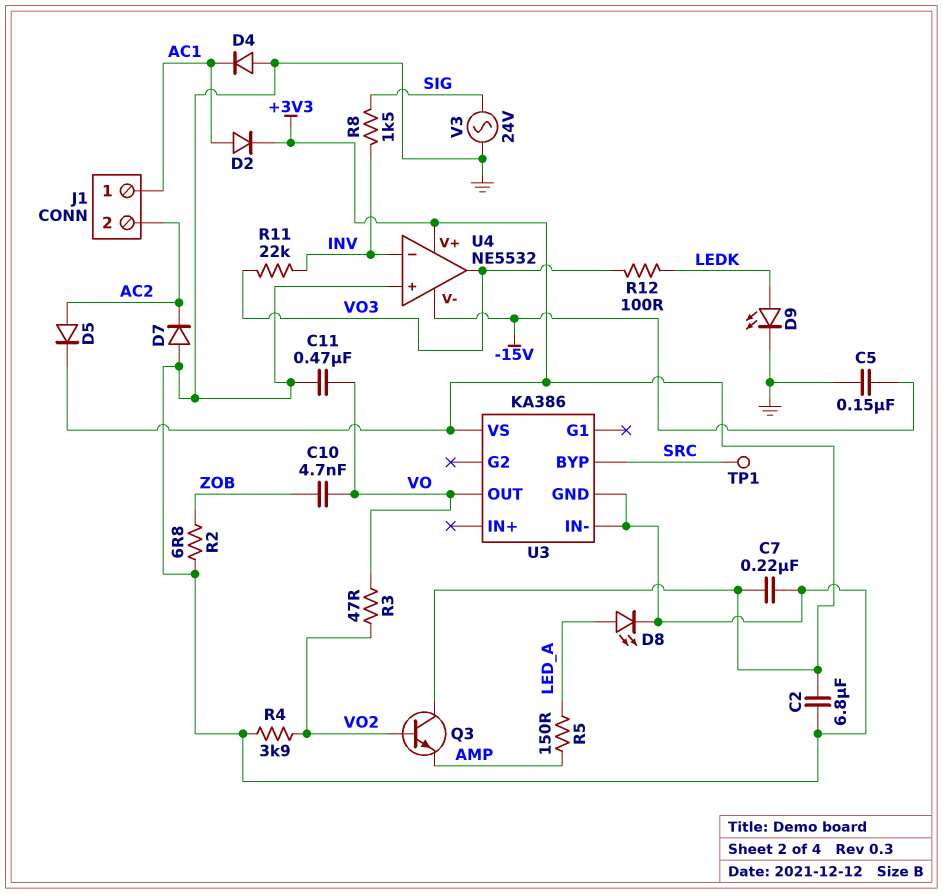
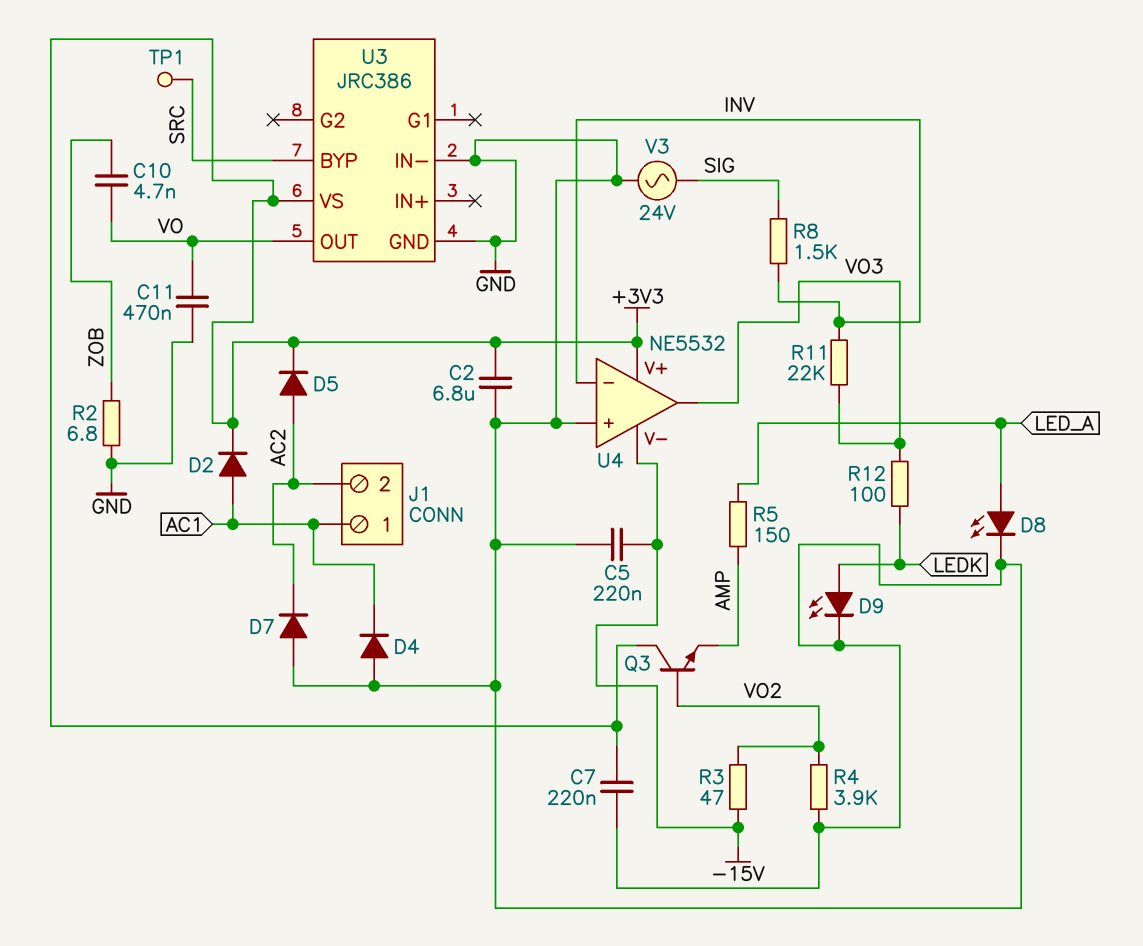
C5: 150nF (-15V, GND) -> 220nF (-15V, GND)
R3: 47 (VO, VO2) -> 47 (-15V, VO2)
U3: KA386 -> JRC386

